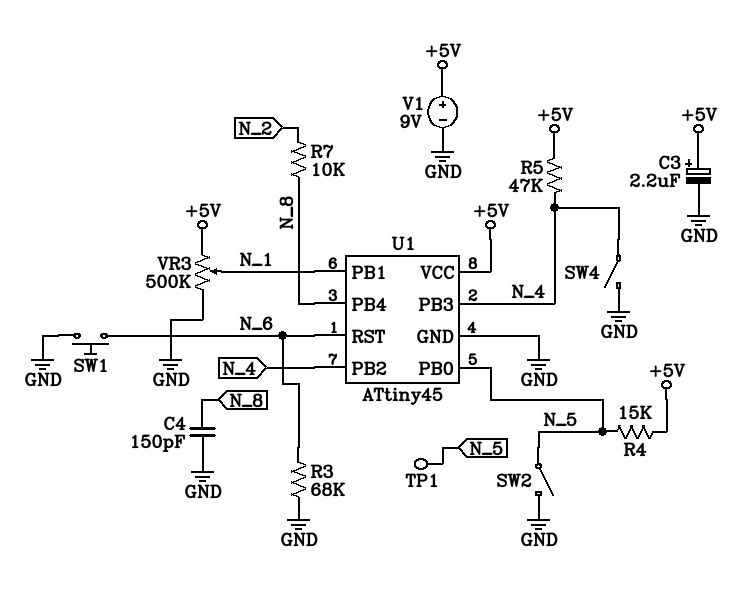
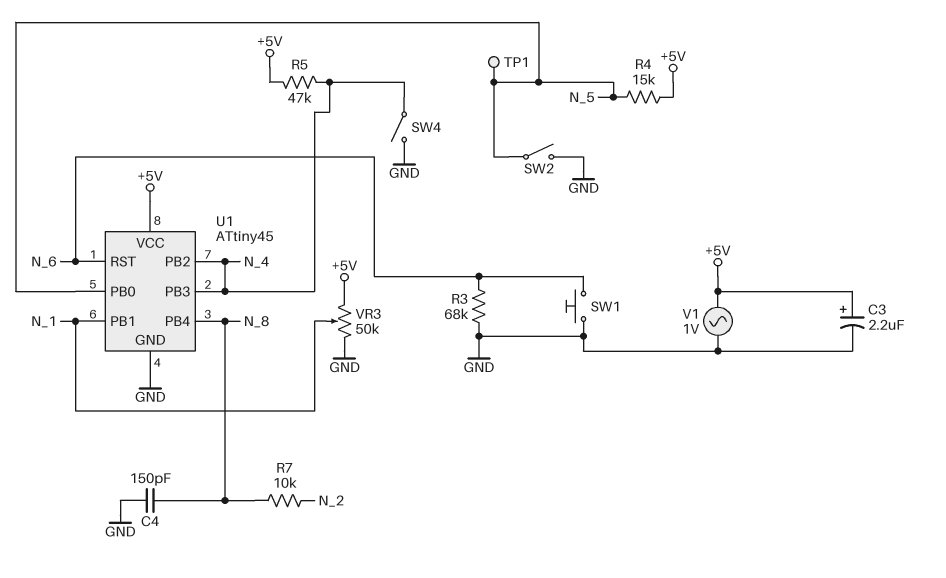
V1: 9V (plus +5V, minus GND) -> AC 1V (+5V, GND)
VR3: 500k (+5V, GND, wiper N_1) -> 50k (+5V, GND, wiper N_1)

